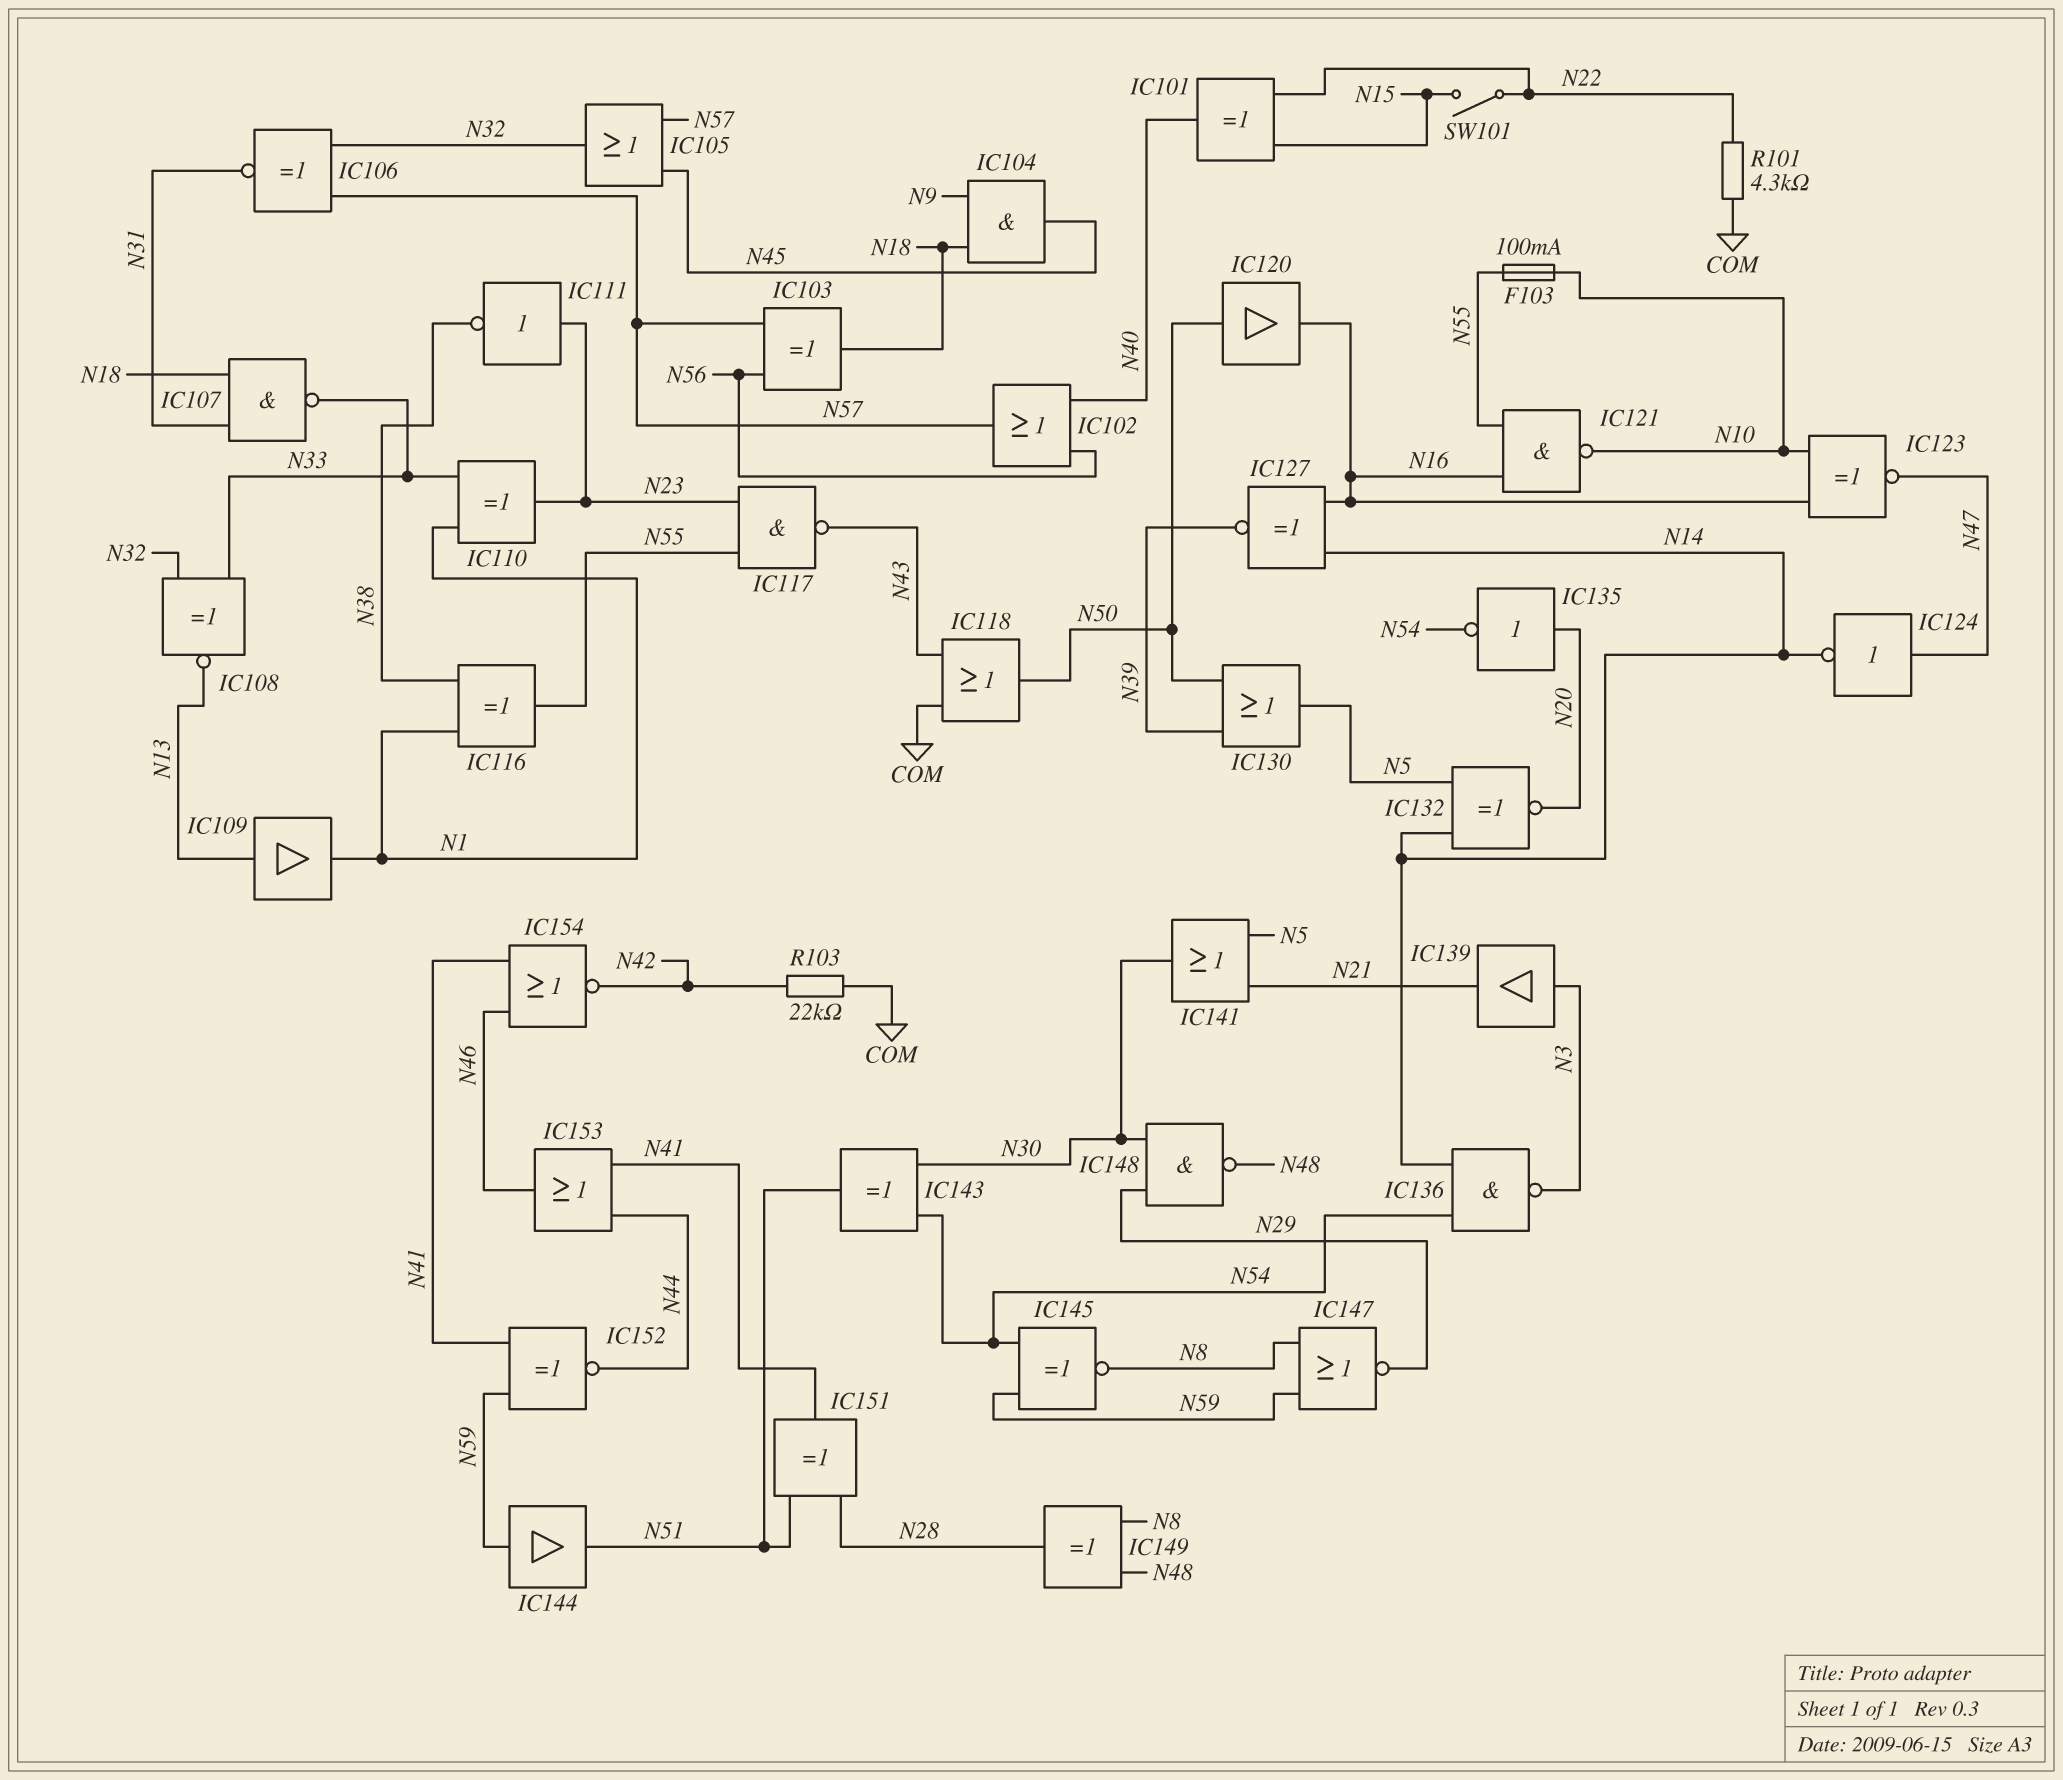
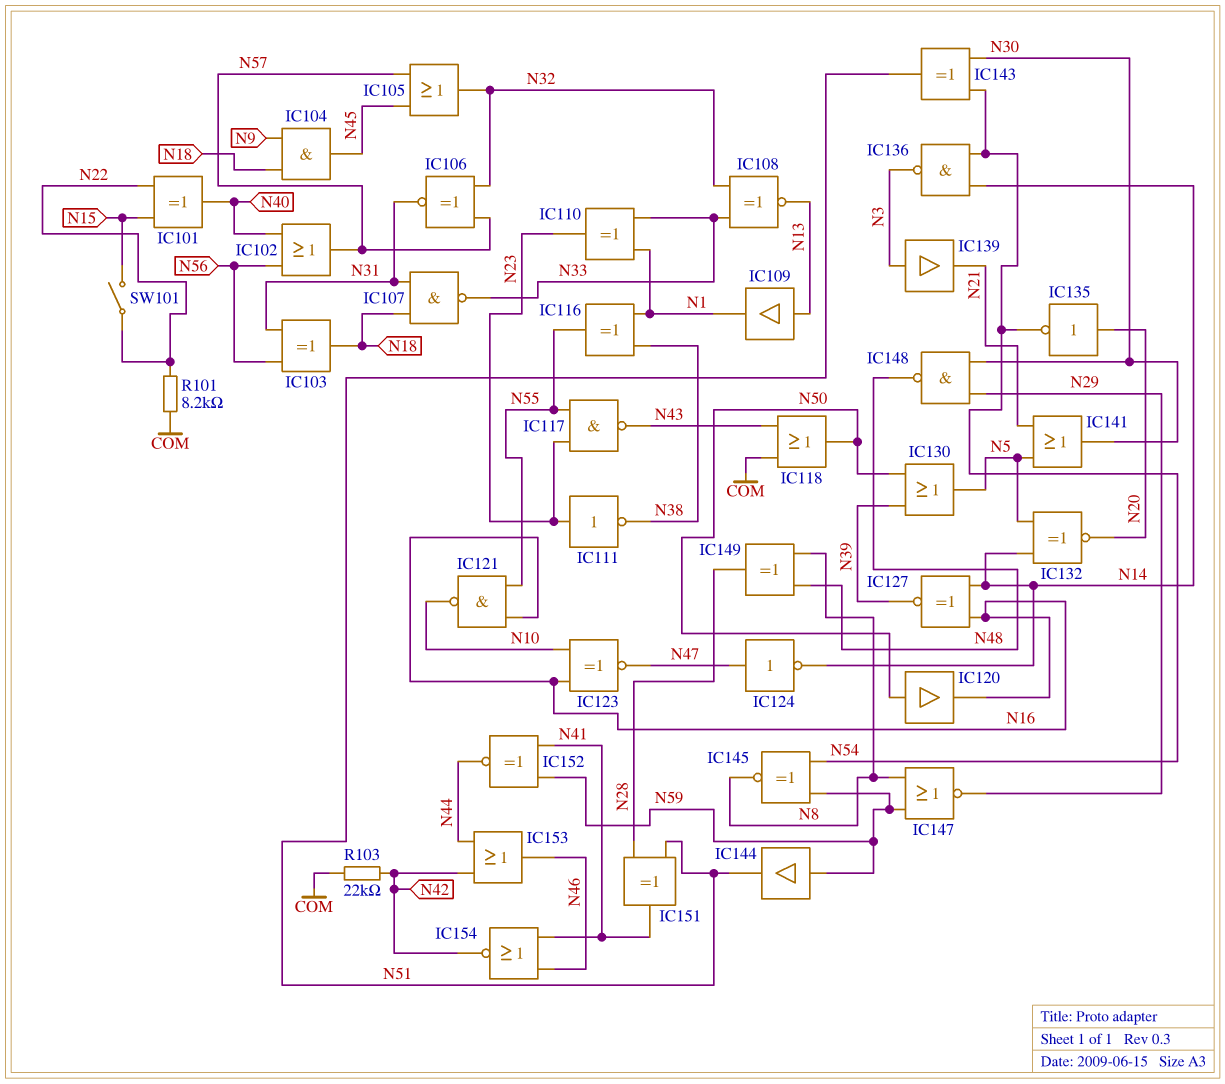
F103: 100mA (N10, N55) -> none
IC103: XOR (in N56, in N57, out N18) -> XOR (in N31, in N56, out N18)
IC153: OR (in N41, in N44, out N46) -> OR (in N42, in N44, out N46)
R101: 4.3k (COM, N22) -> 8.2k (COM, N22)

